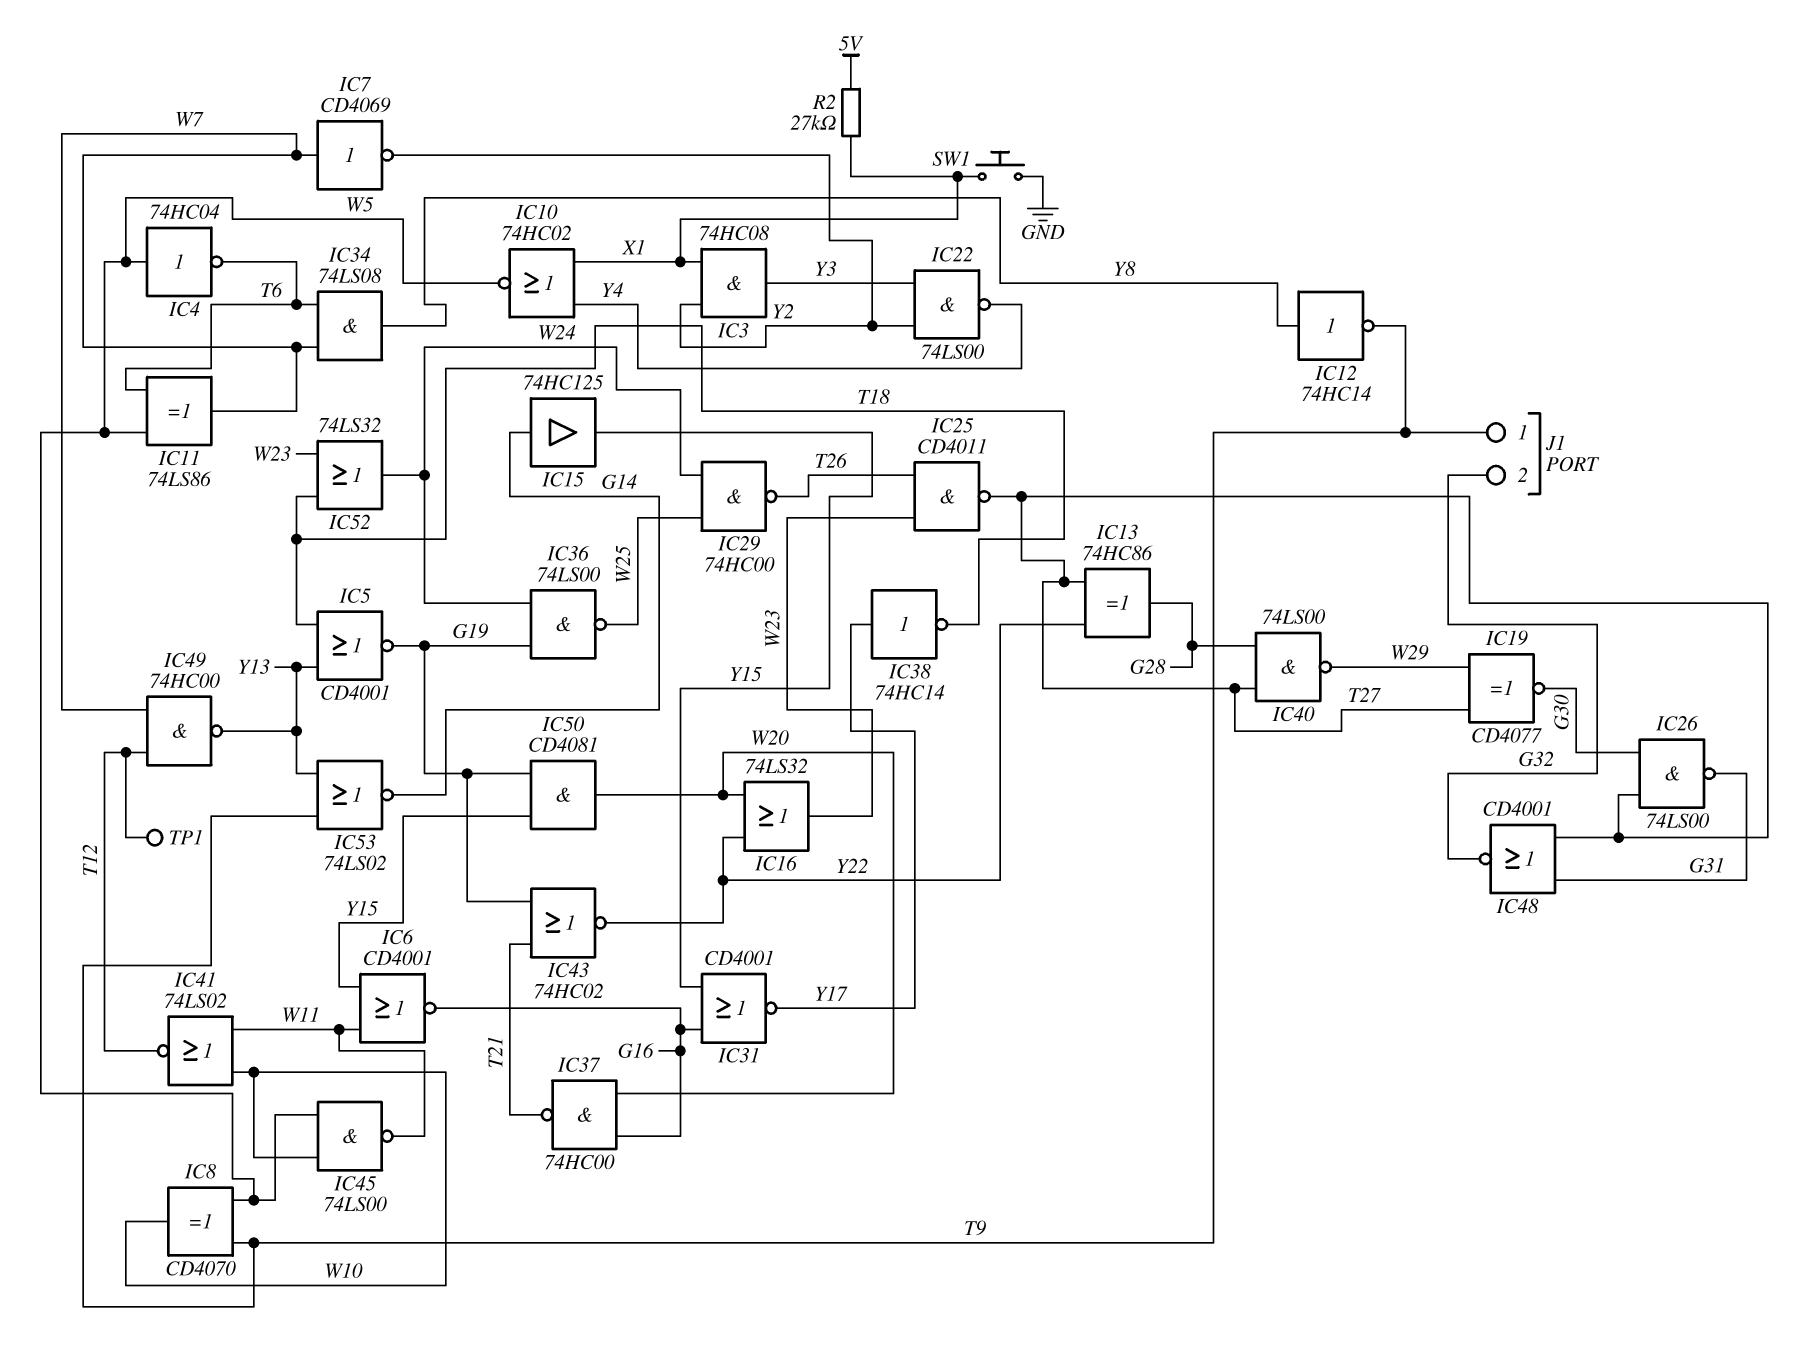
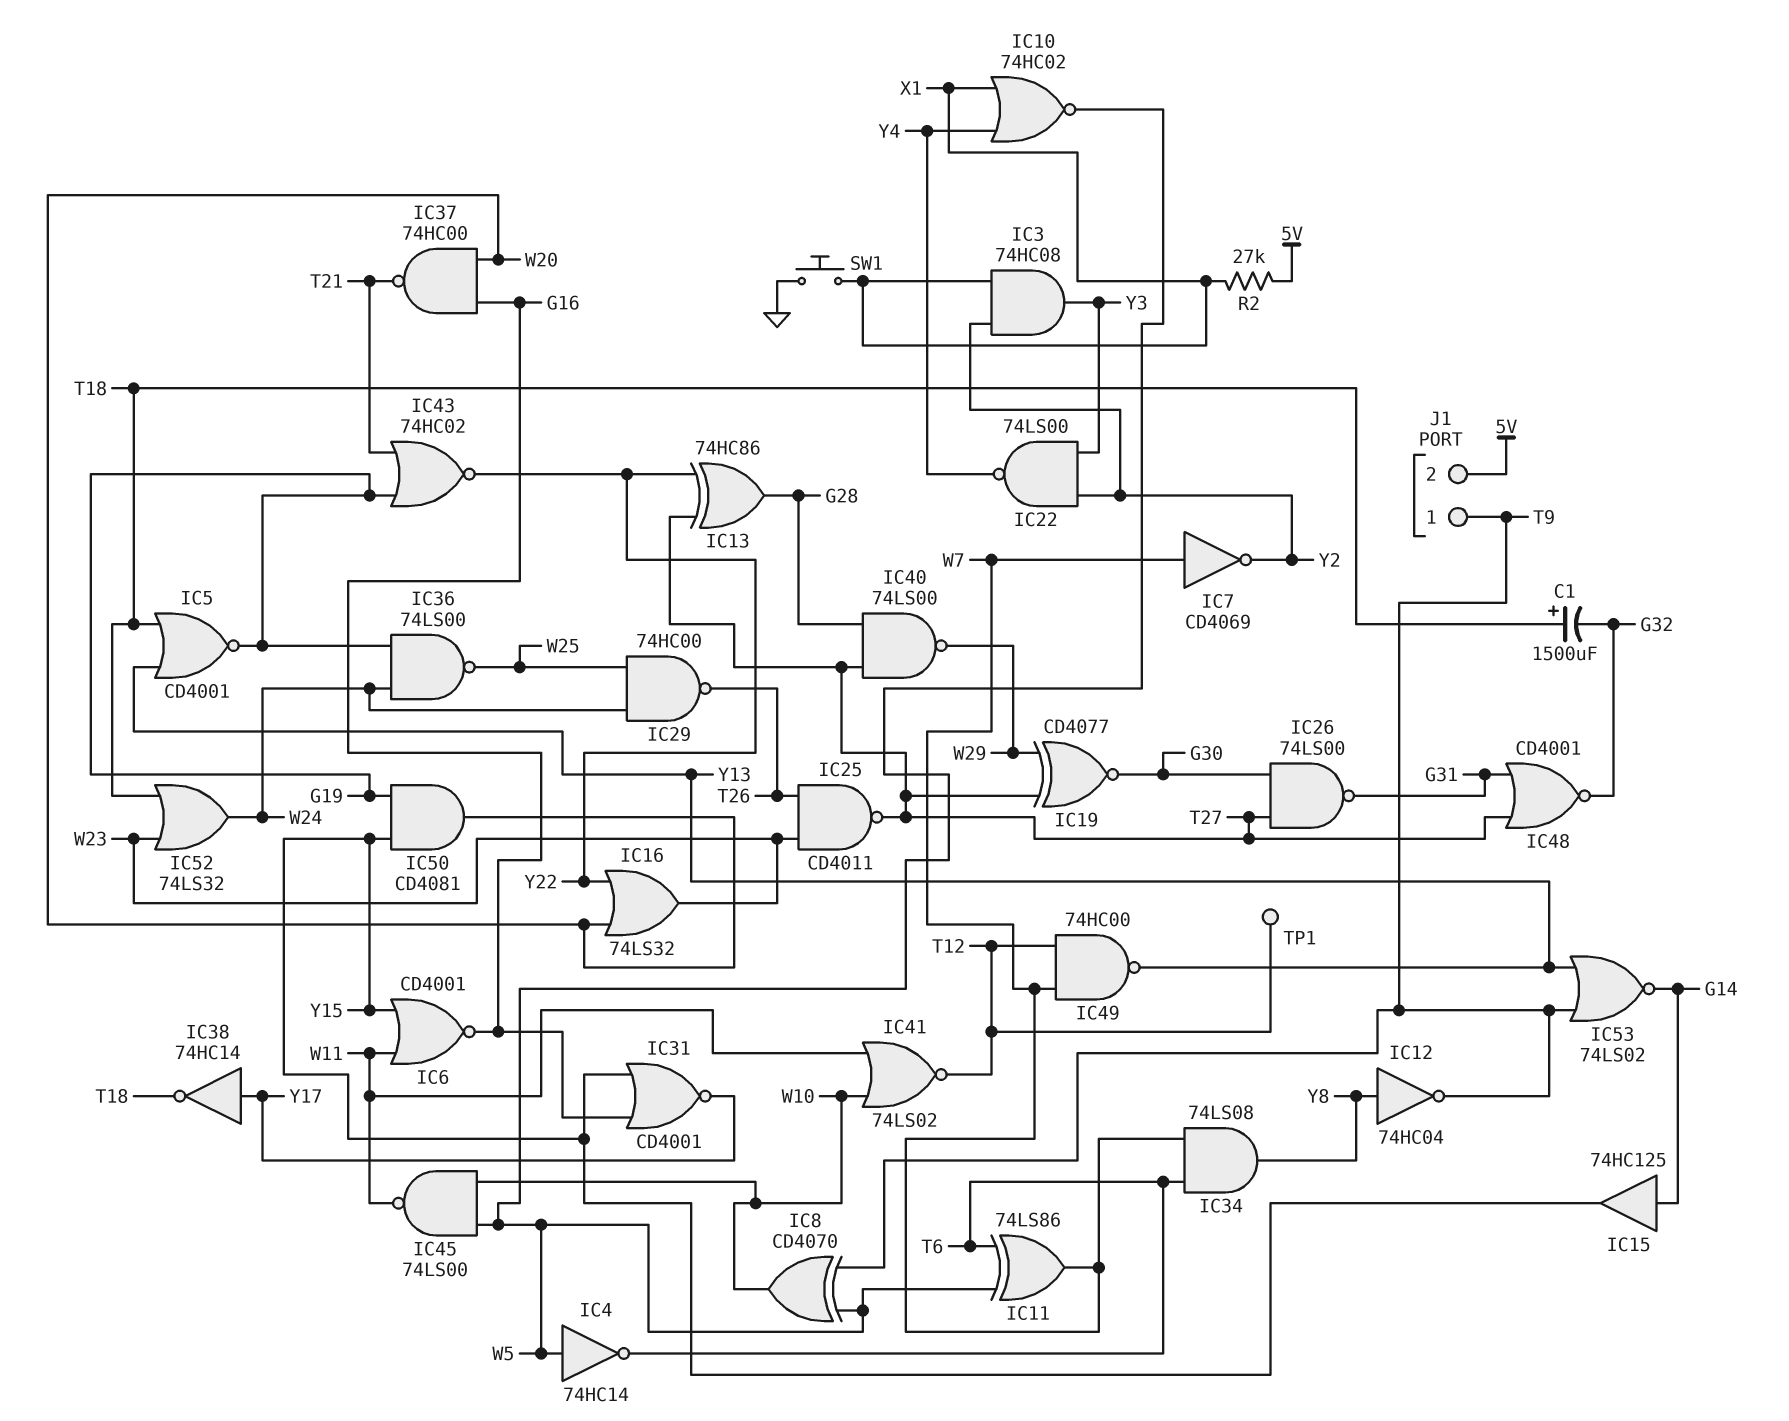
C1: none -> 1500uF (plus T18, minus G32)
IC4: NOT 74HC04 (in W5, out T6) -> NOT 74HC14 (in W5, out T6)
IC12: NOT 74HC14 (in Y8, out T9) -> NOT 74HC04 (in Y8, out T9)
J1 pin 2: G32 -> 5V

